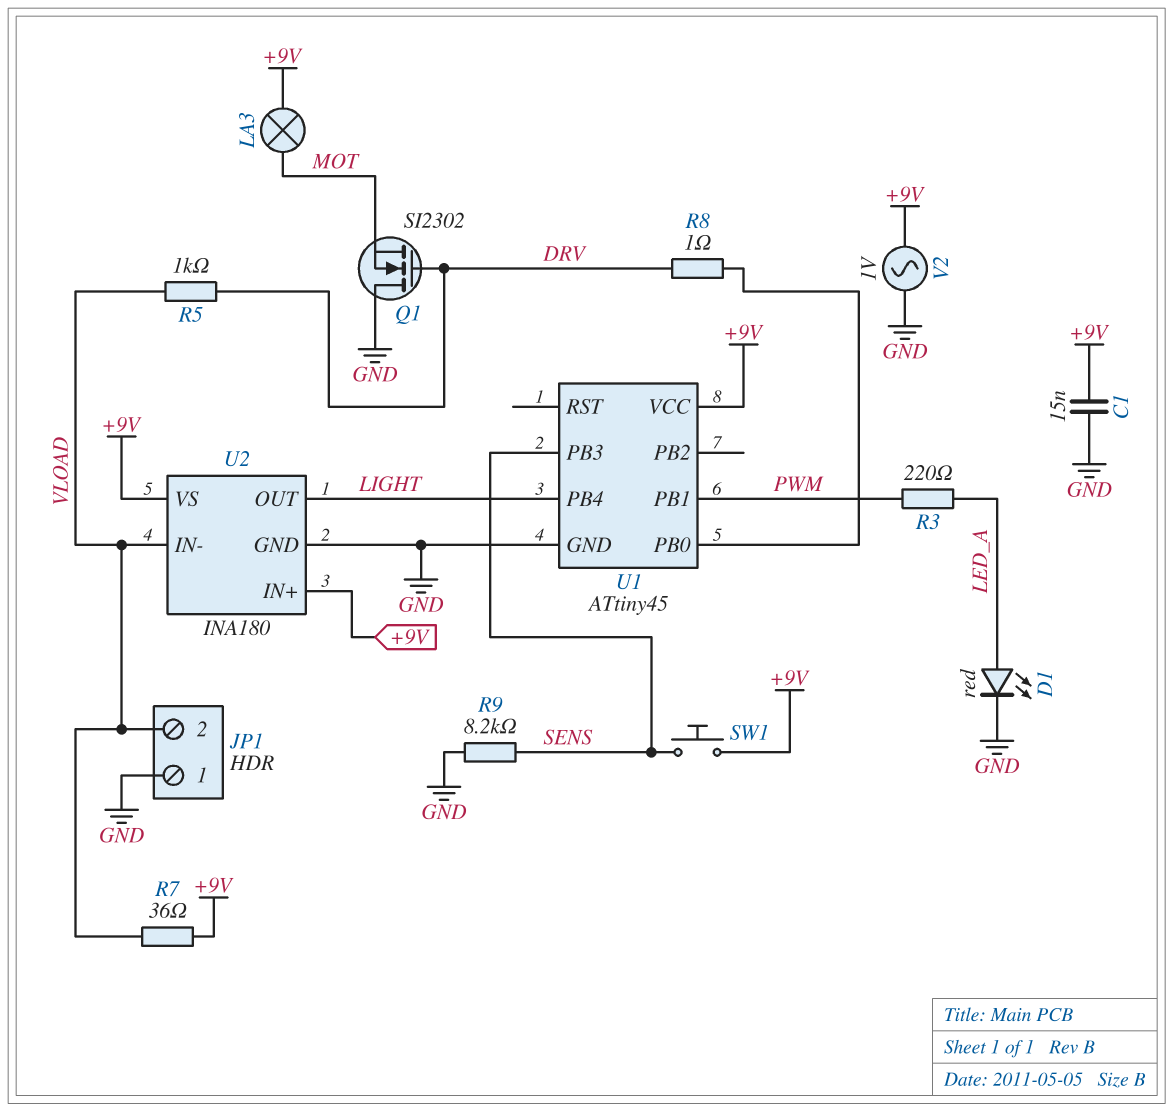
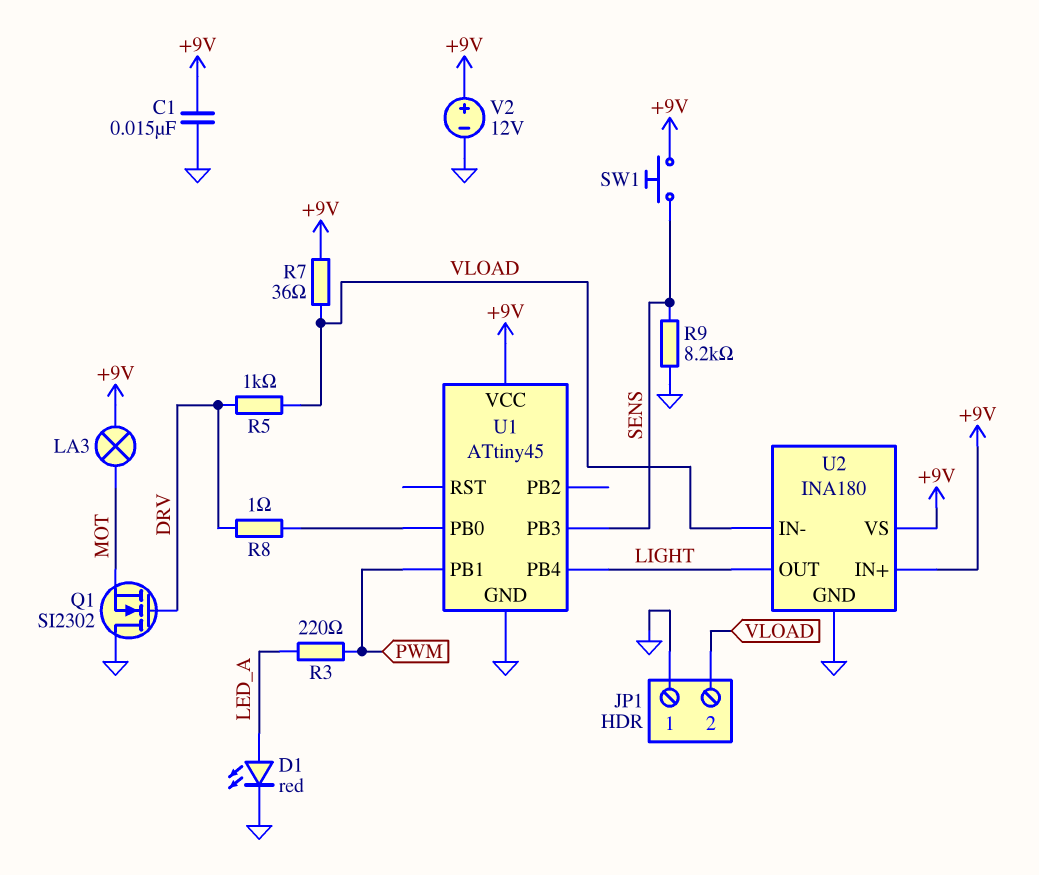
V2: AC 1V (+9V, GND) -> 12V (plus +9V, minus GND)

